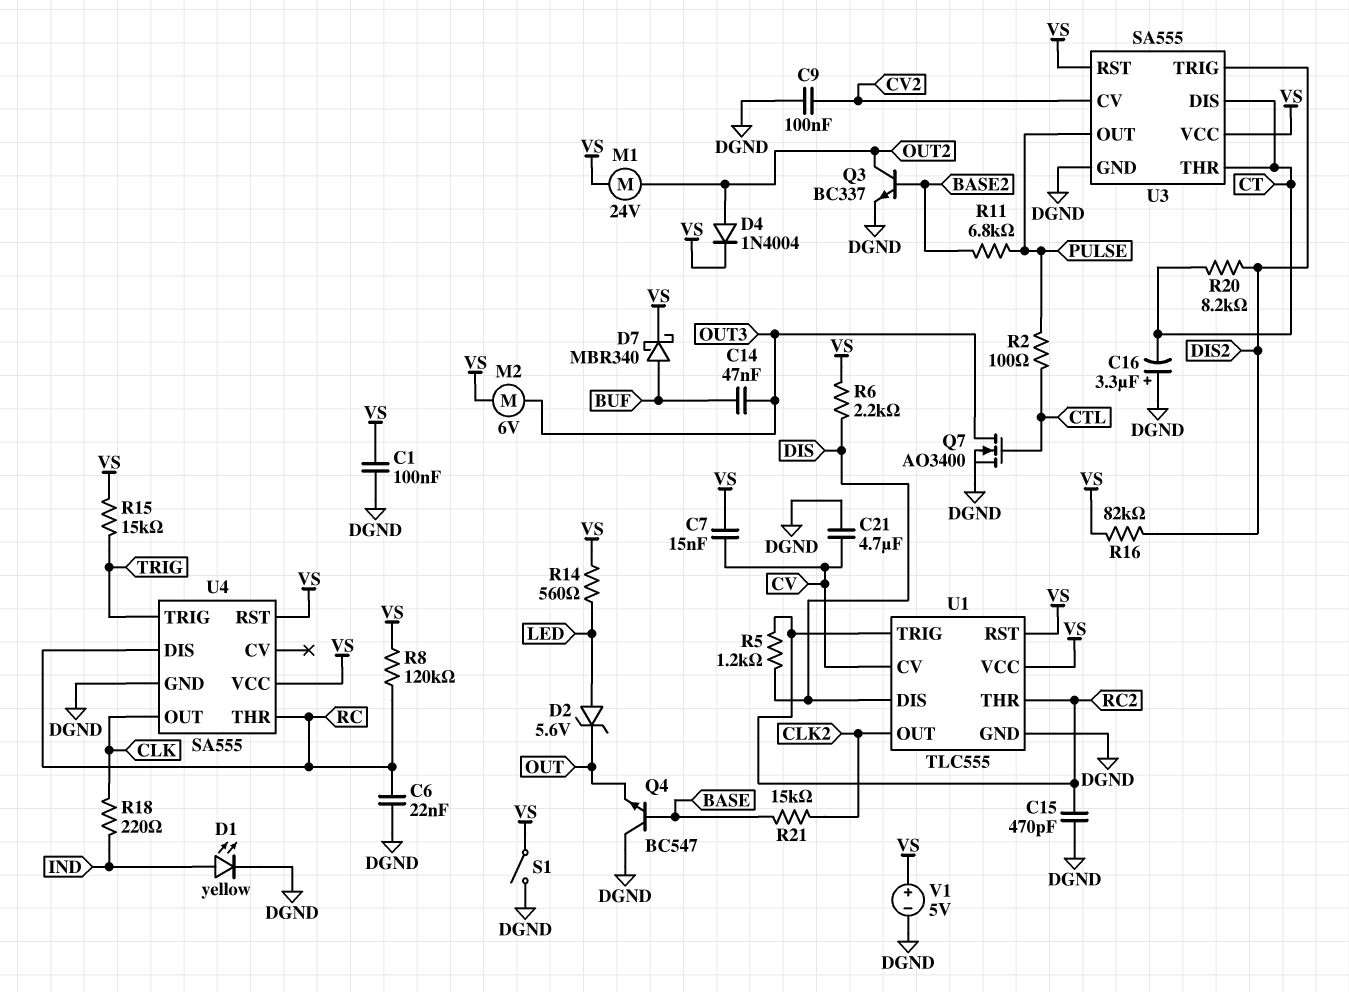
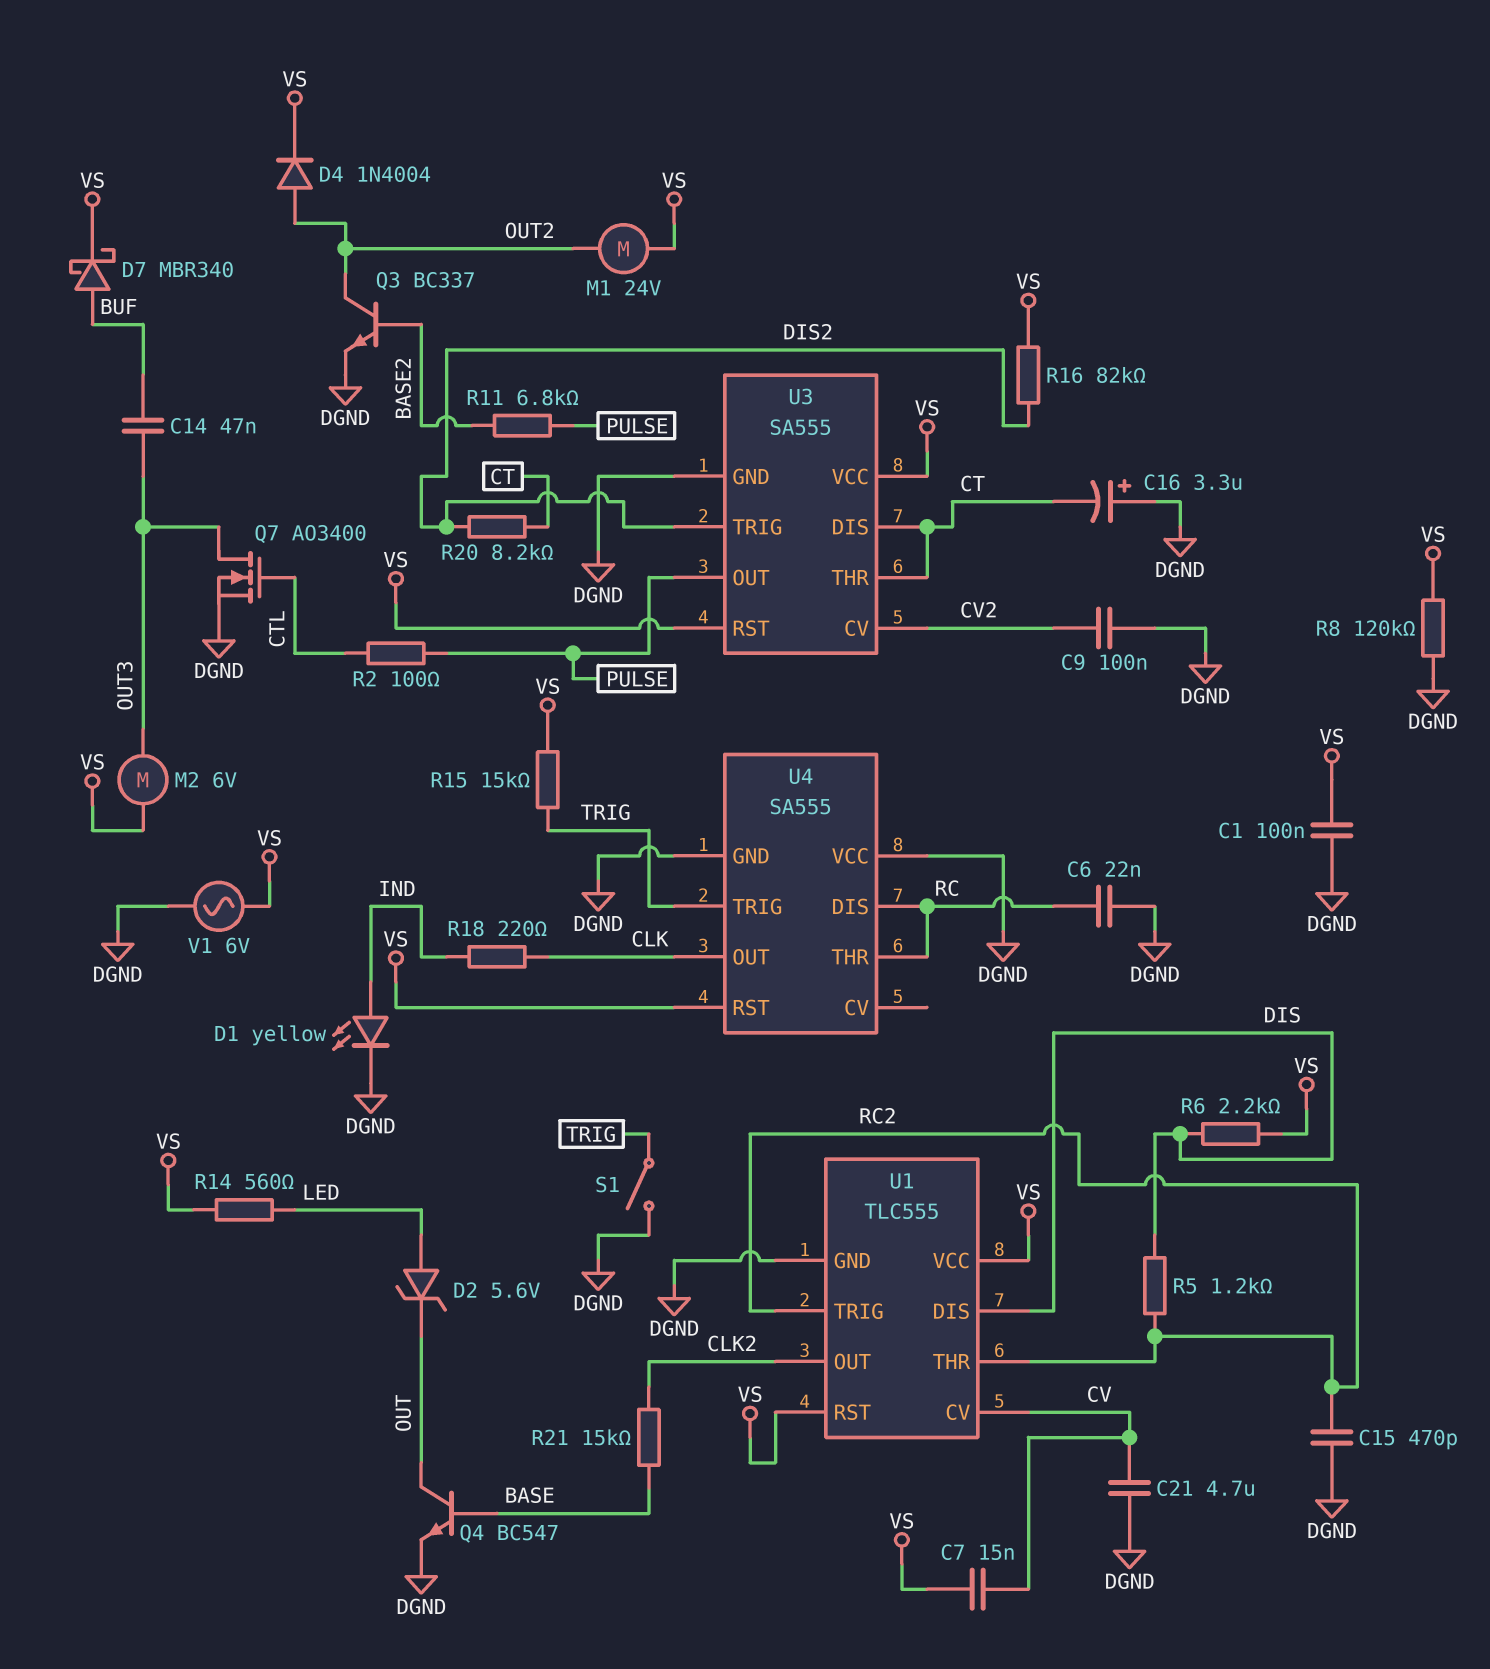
Q4: NPN BC547 (B BASE, C DGND, E OUT) -> NPN BC547 (B BASE, C OUT, E DGND)
R8: 120k (RC, VS) -> 120k (DGND, VS)
S1: switch (DGND, VS) -> switch (DGND, TRIG)
U4 pin VCC: VS -> DGND
V1: 5V (plus VS, minus DGND) -> AC 6V (DGND, VS)

